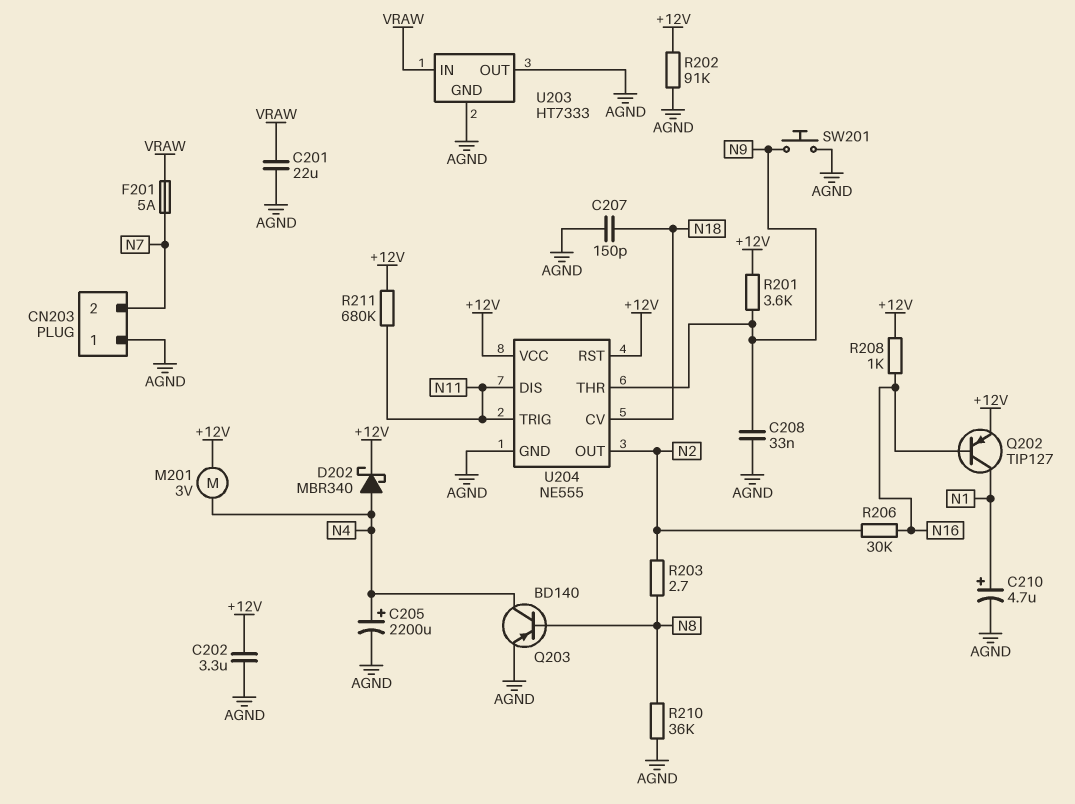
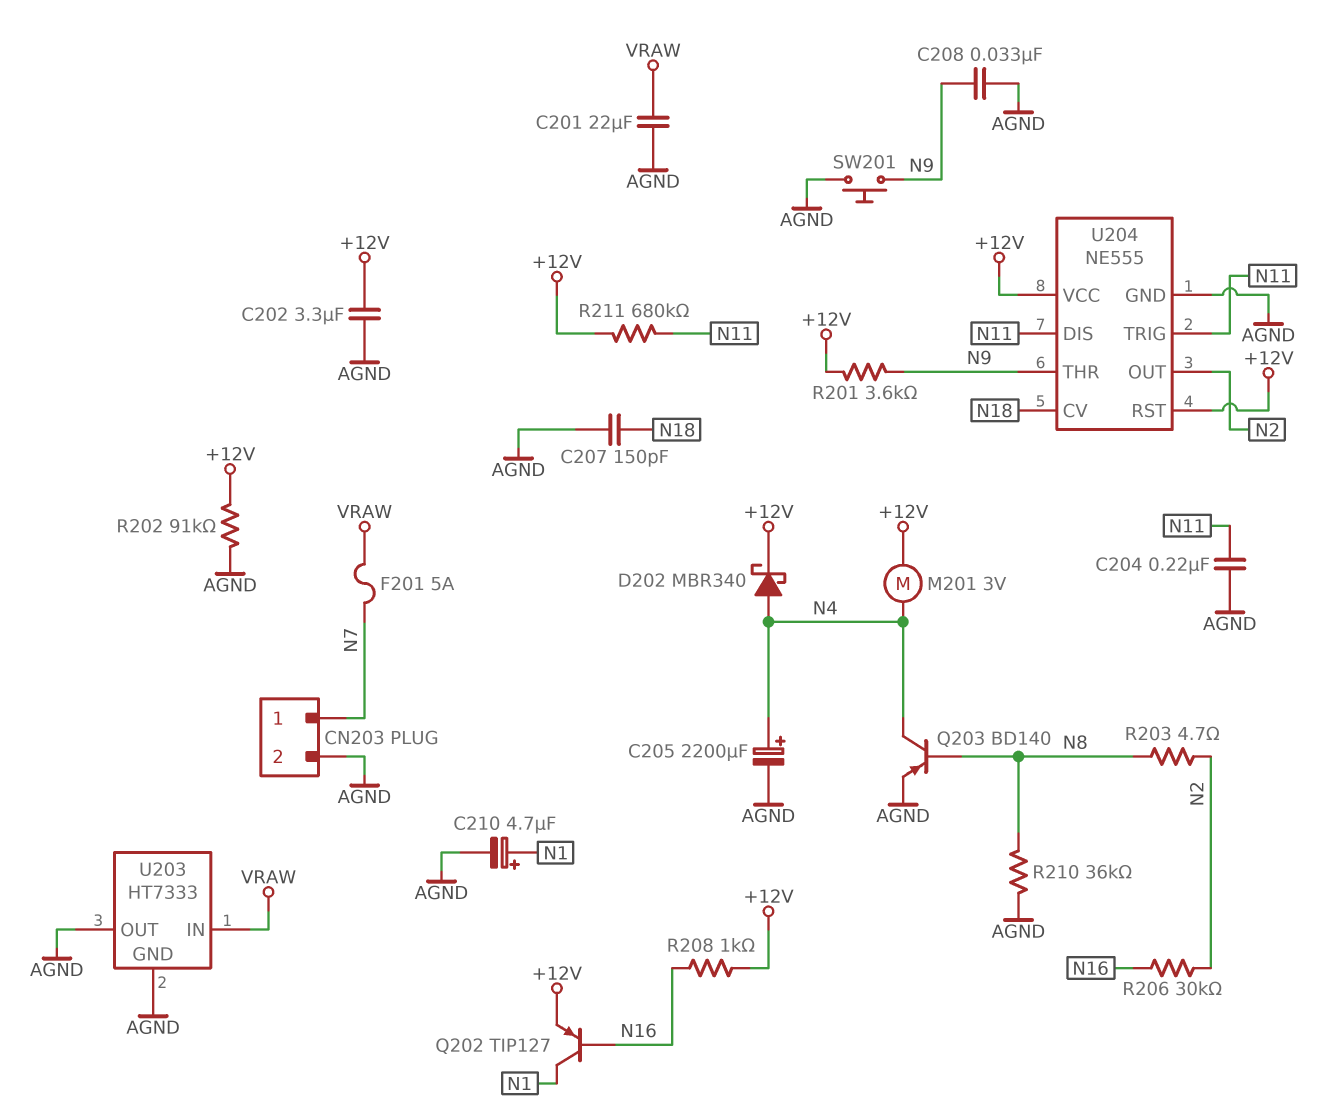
C204: none -> 220nF (AGND, N11)
CN203 pin 1: AGND -> N7
CN203 pin 2: N7 -> AGND
R203: 2.7 (N2, N8) -> 4.7 (N2, N8)

